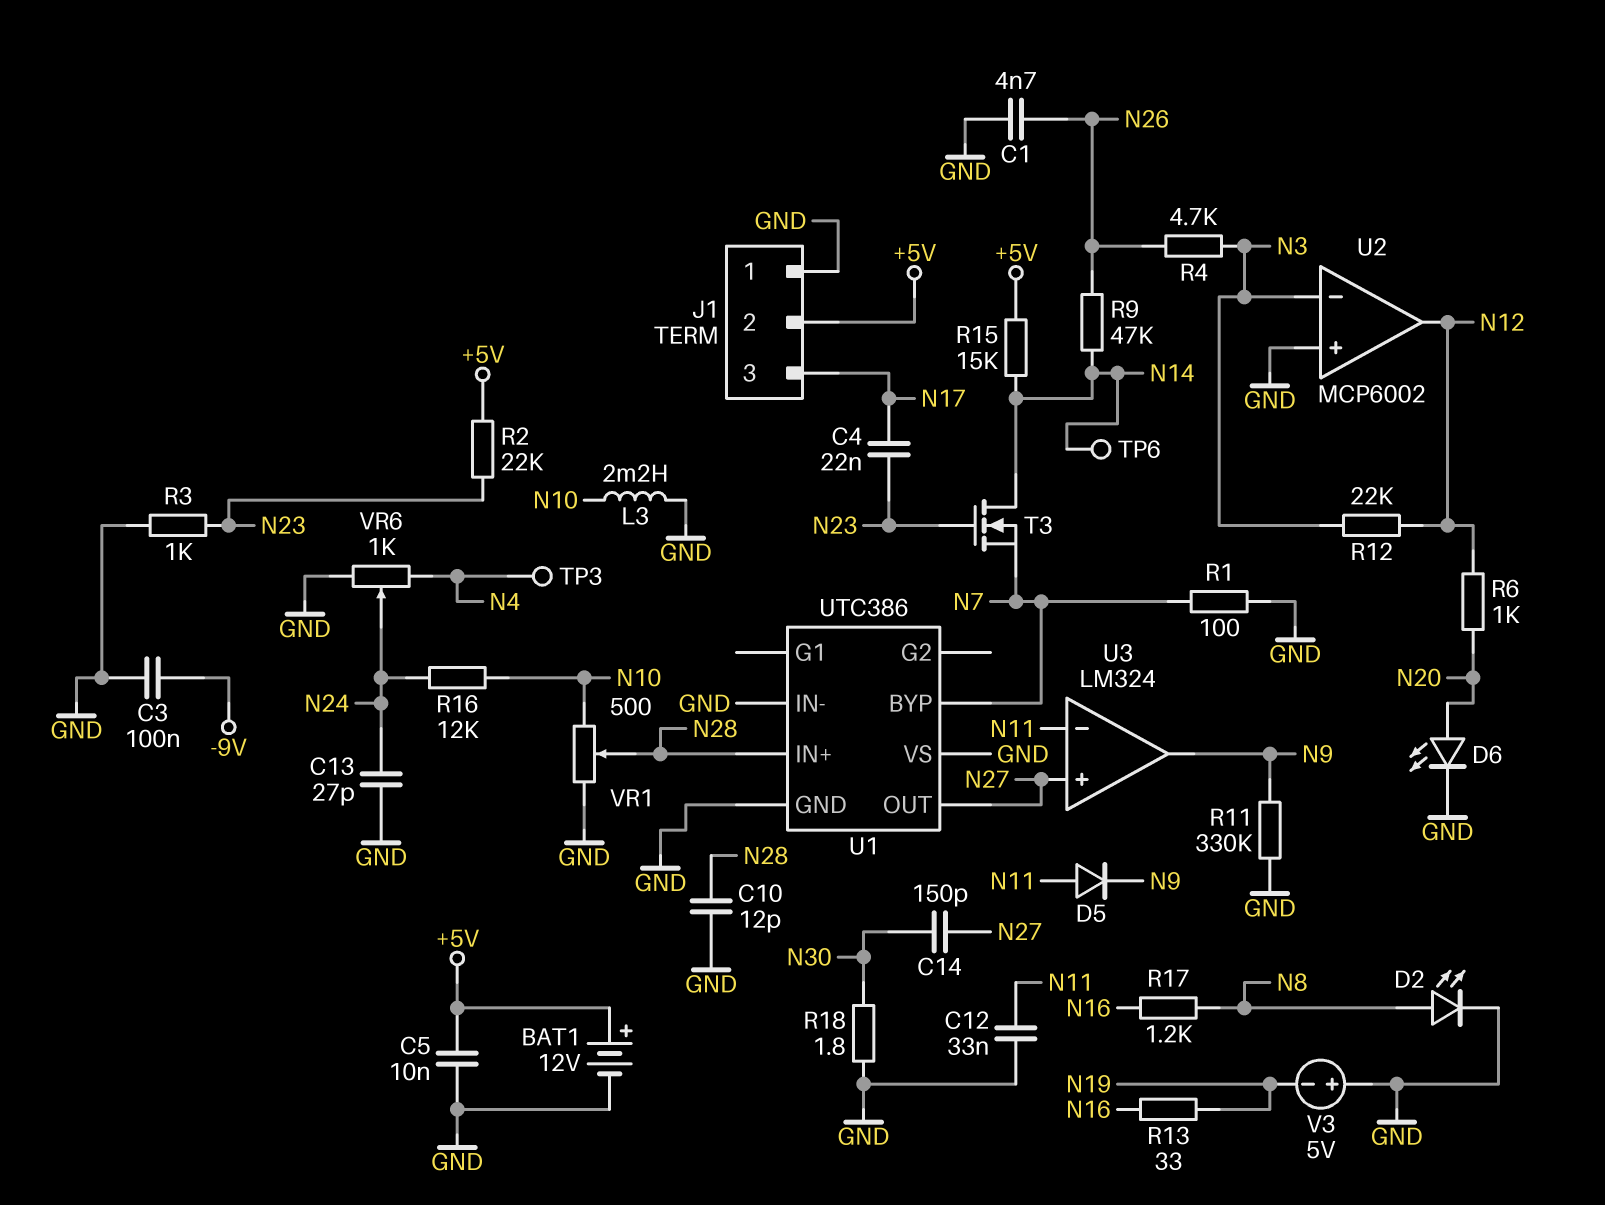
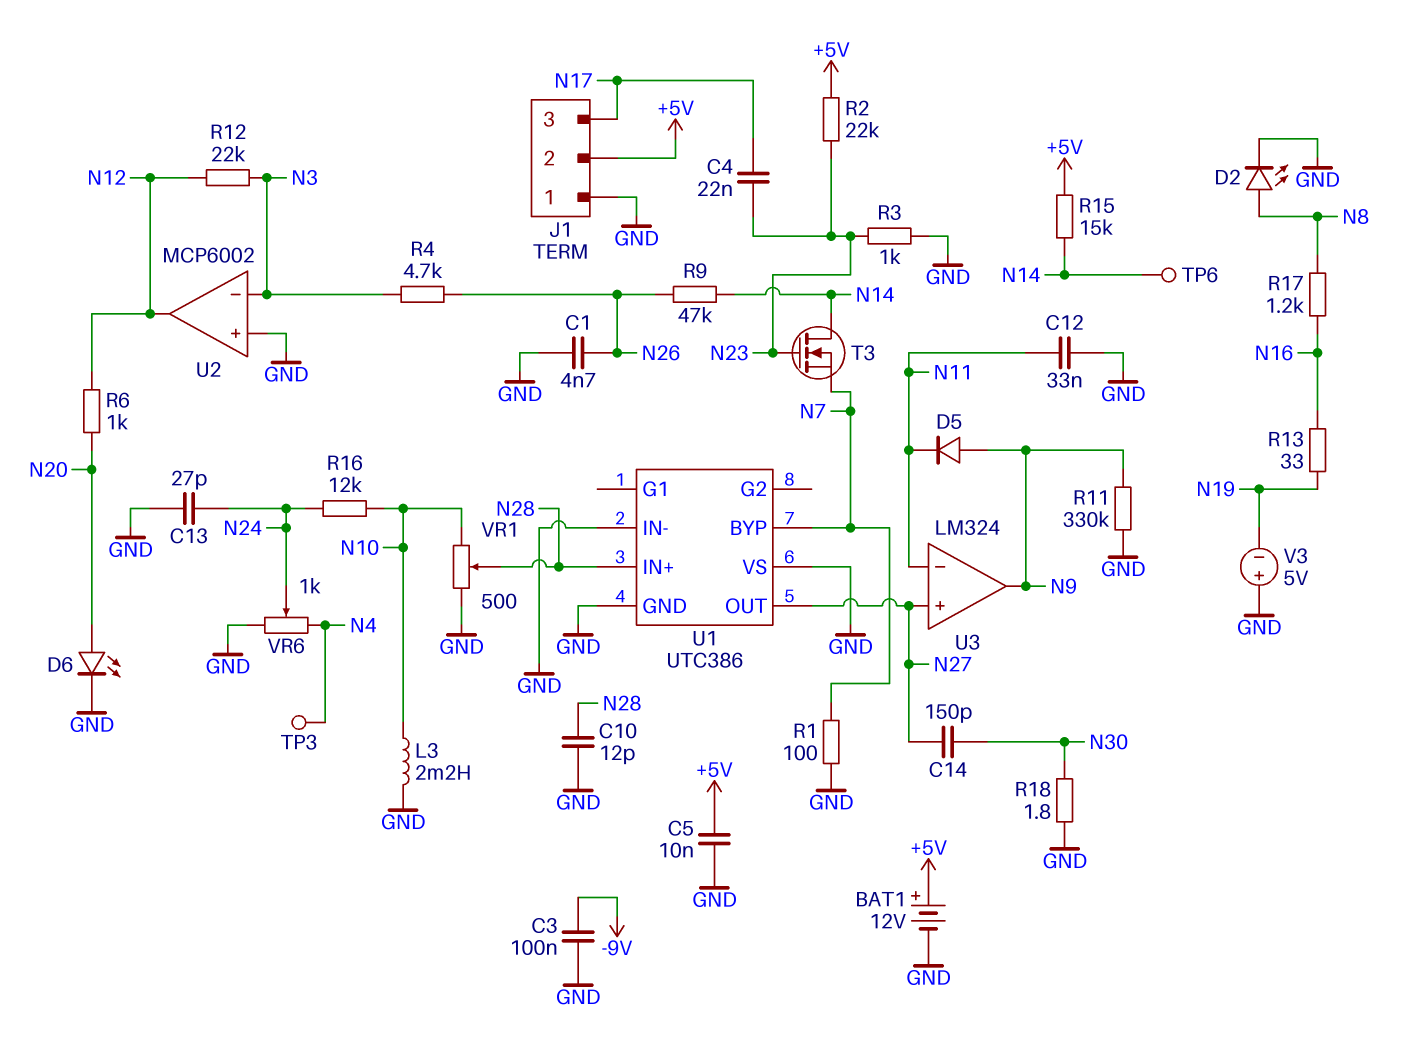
D5: diode (A N11, K N9) -> diode (A N9, K N11)

